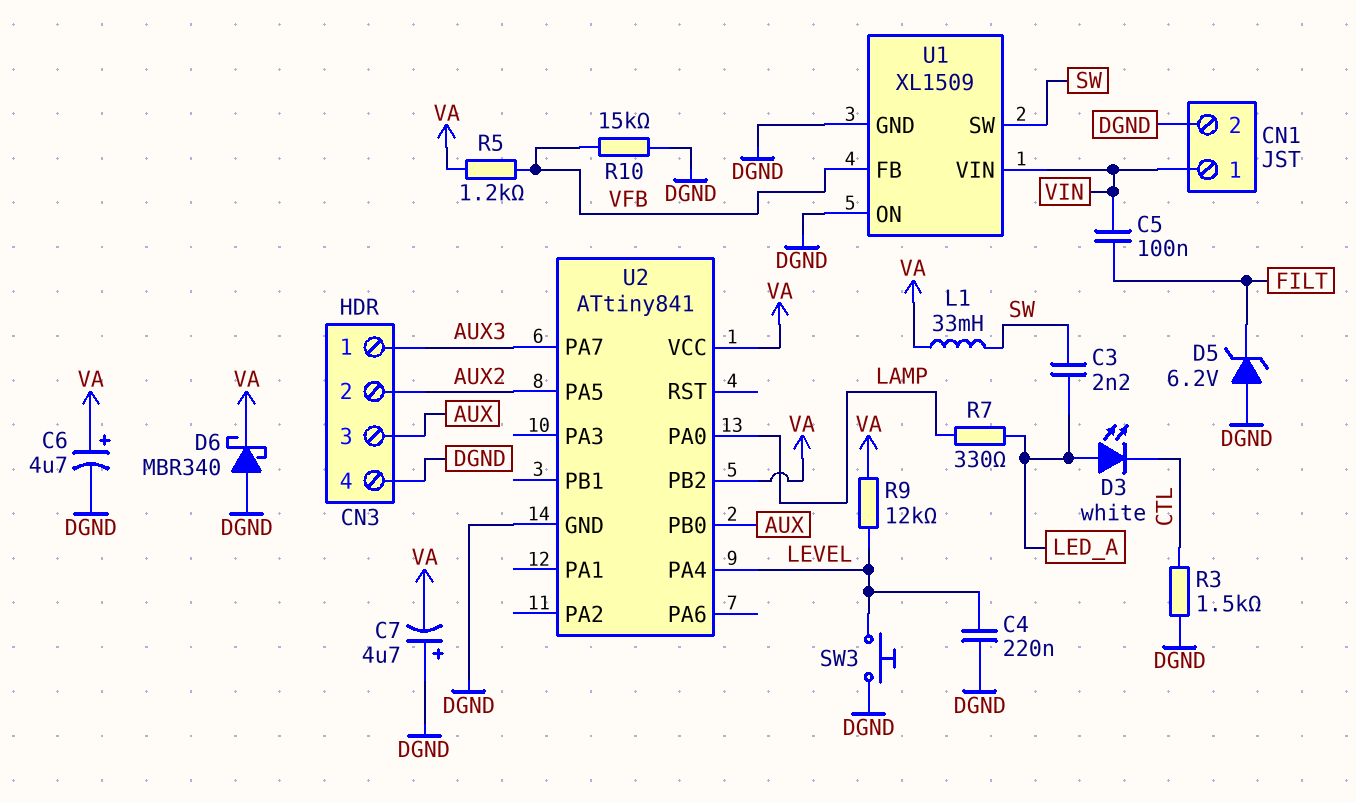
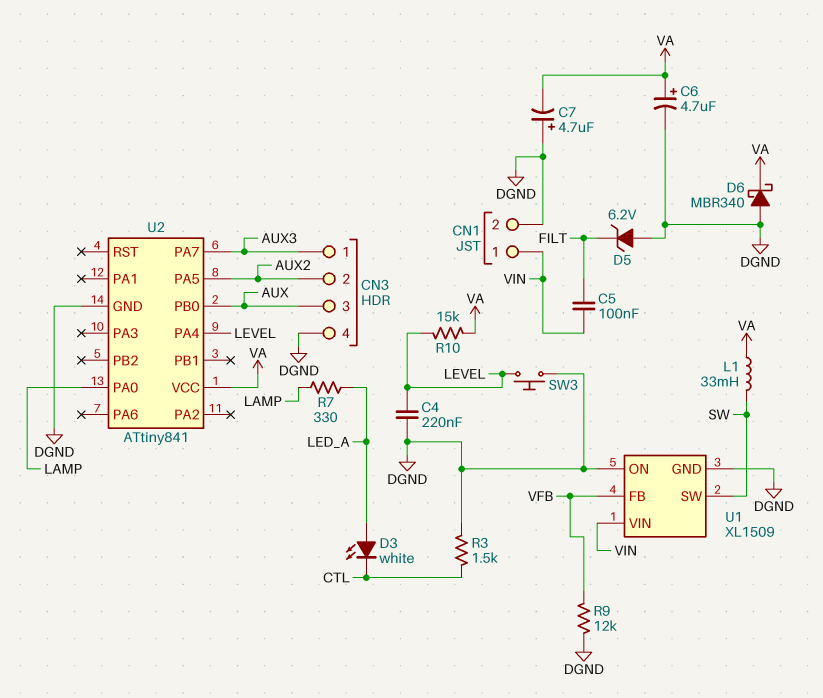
C3: 2.2nF (LED_A, SW) -> none
R5: 1.2k (VA, VFB) -> none
R9: 12k (LEVEL, VA) -> 12k (DGND, VFB)
R10: 15k (DGND, VFB) -> 15k (LEVEL, VA)
U2 pin PB2: VA -> none

